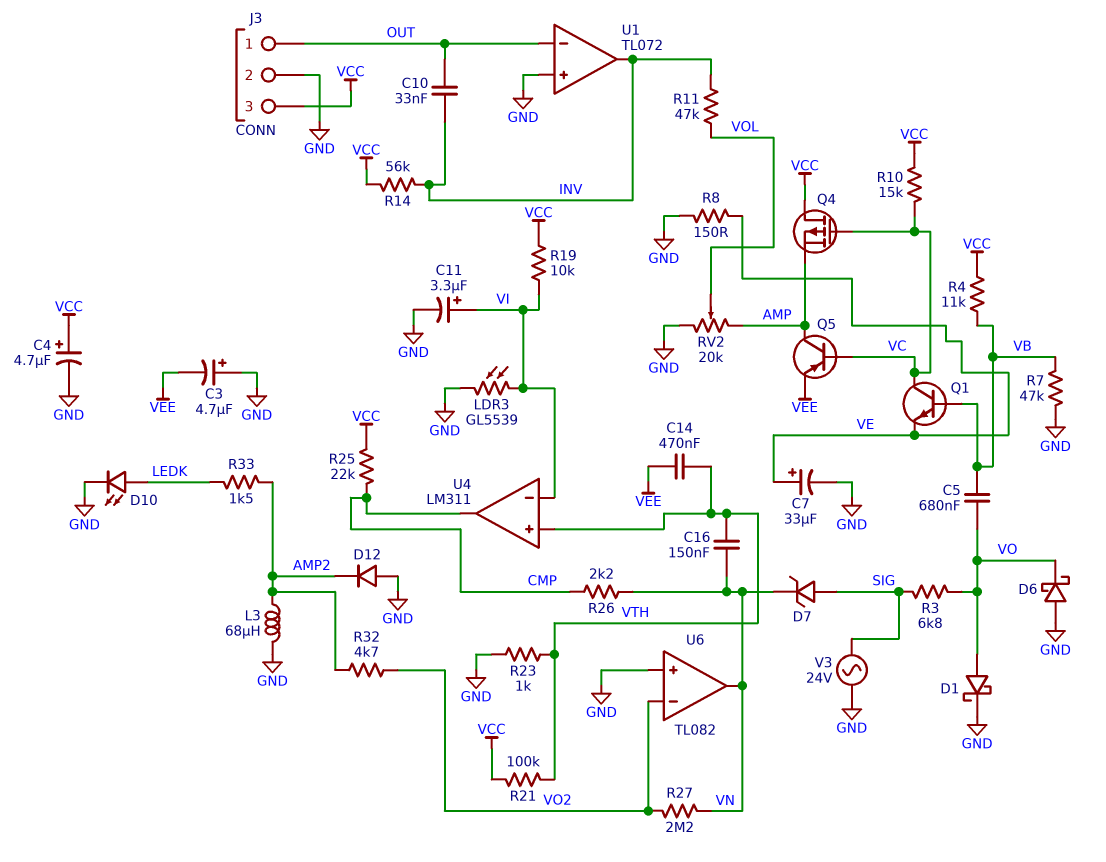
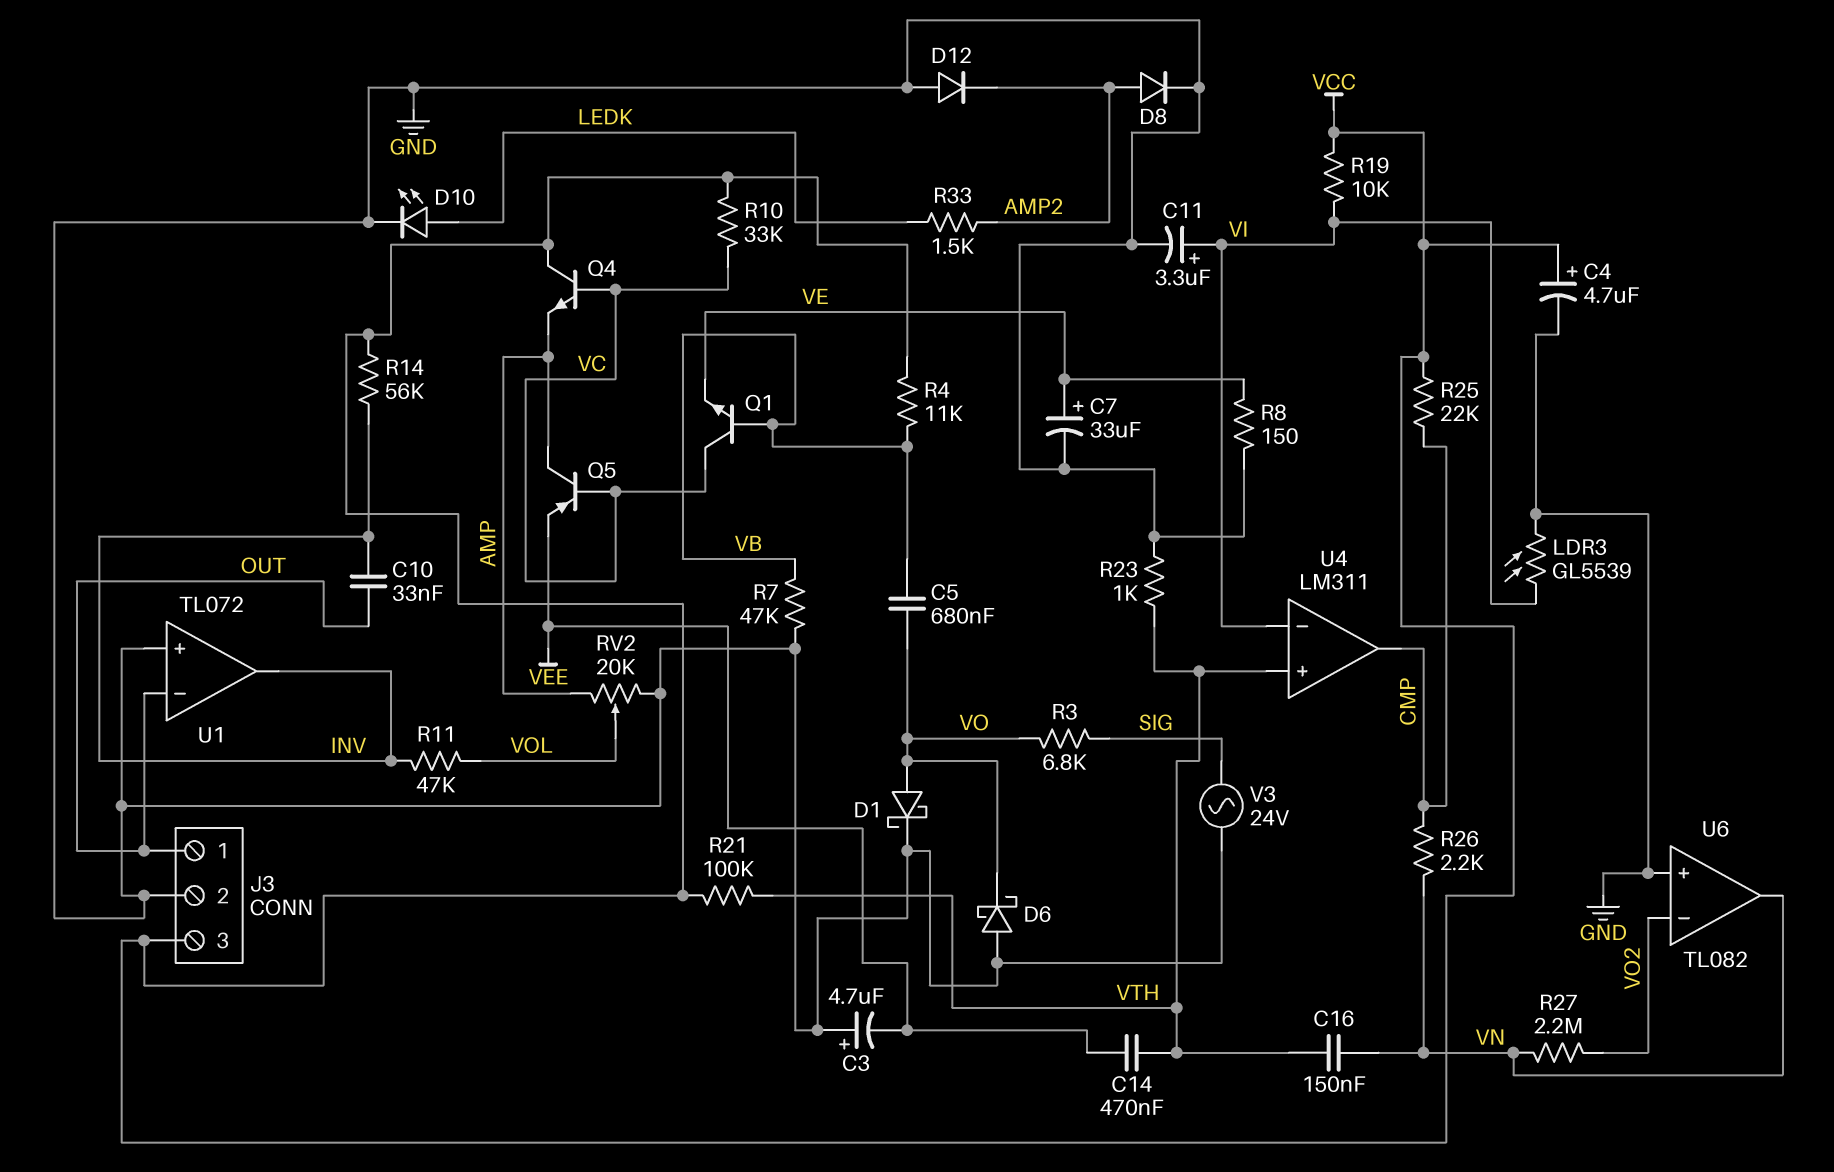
D7: zener (A SIG, K VN) -> none
D8: none -> diode (A AMP2, K GND)
L3: 68uH (AMP2, GND) -> none
Q4: PMOS (G VC, D VCC, S AMP) -> NPN (B VC, C VCC, E AMP)
R10: 15k (VC, VCC) -> 33k (VC, VCC)
R32: 4.7k (AMP2, VO2) -> none

